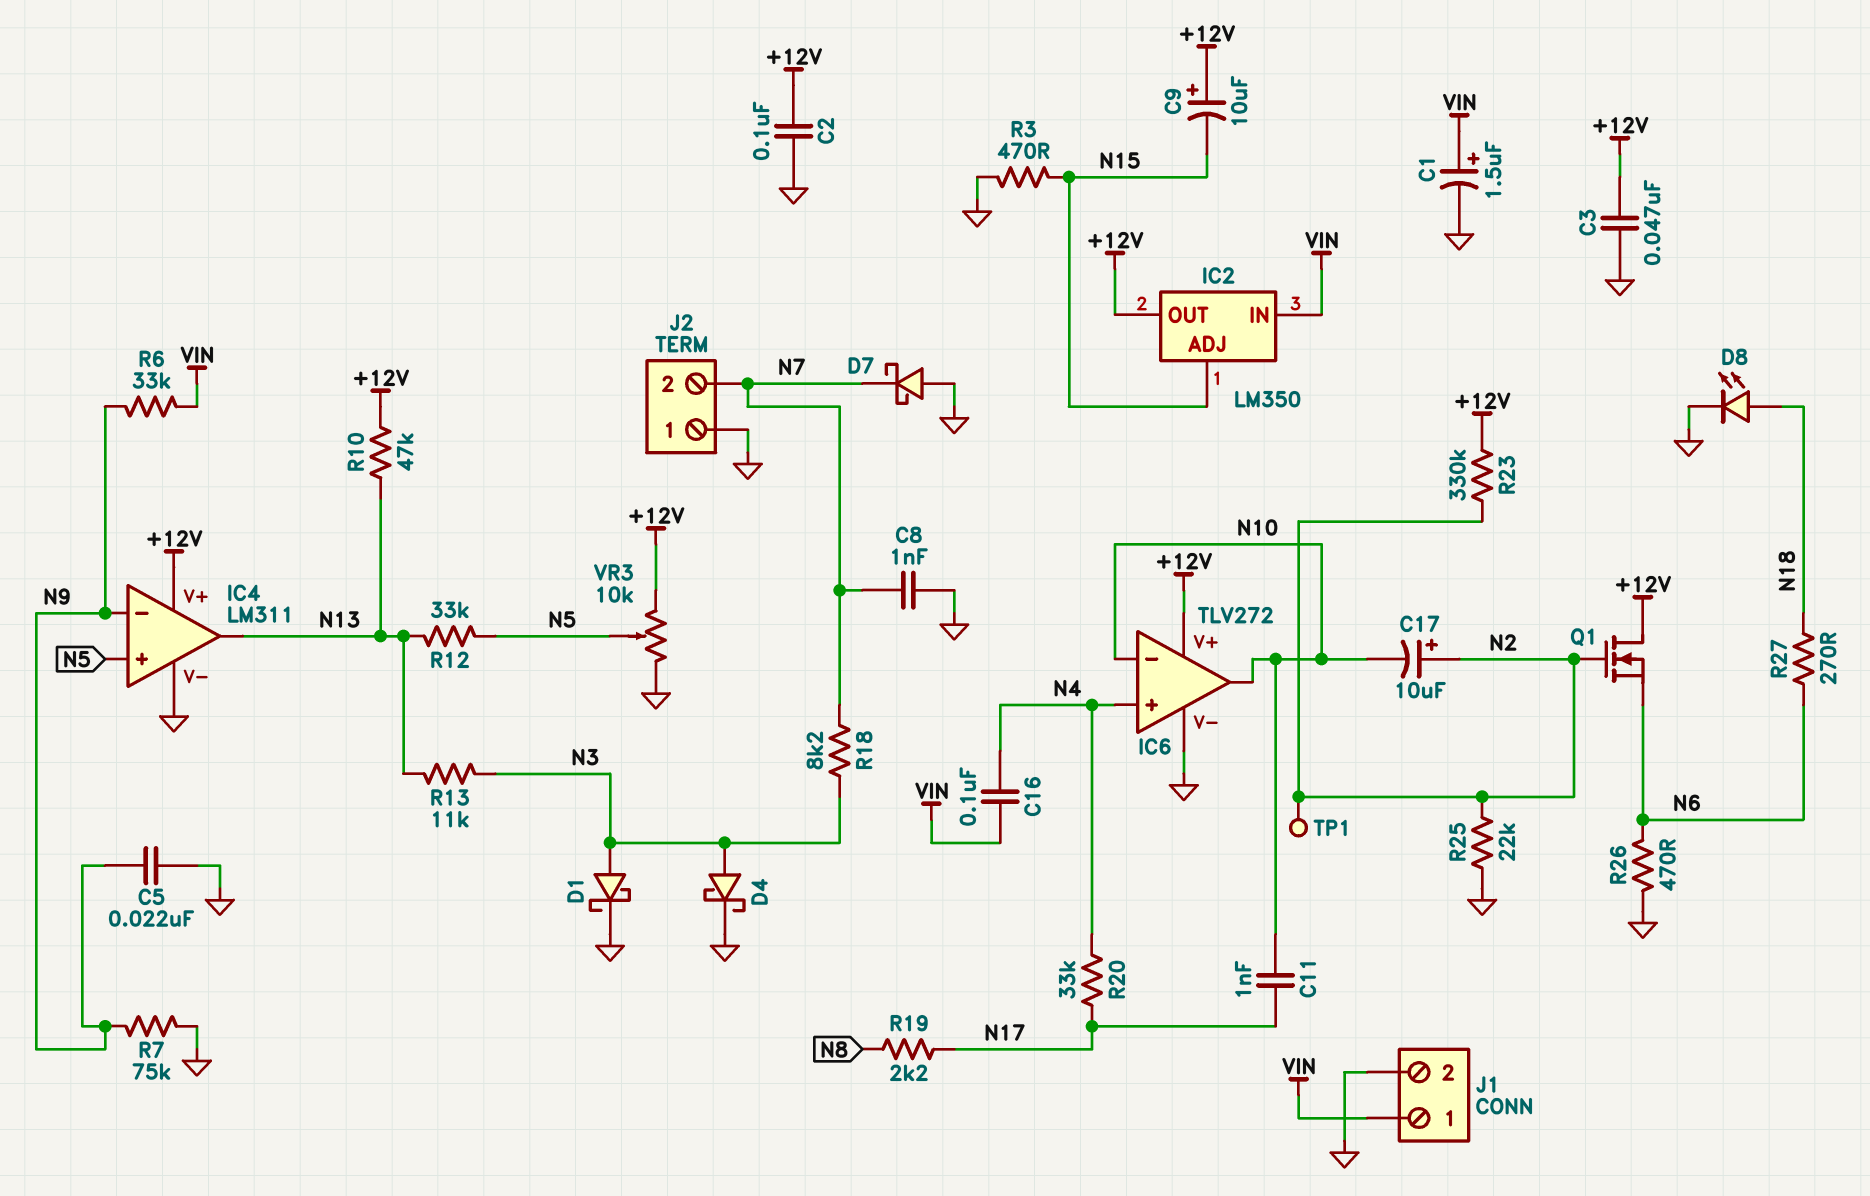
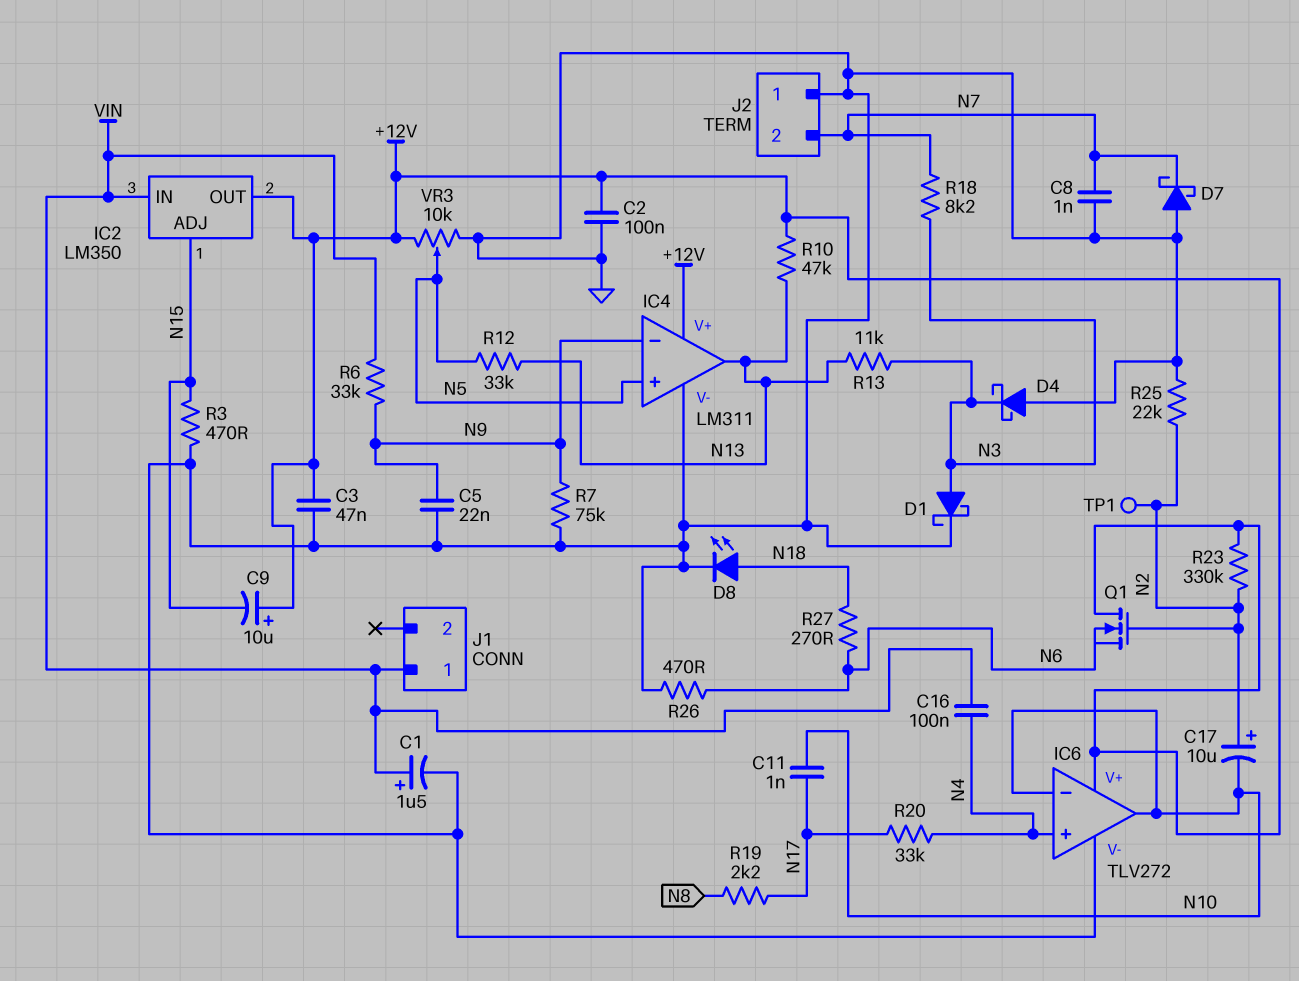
D4: schottky (A N3, K GND) -> schottky (A GND, K N3)
J1 pin 2: GND -> none

